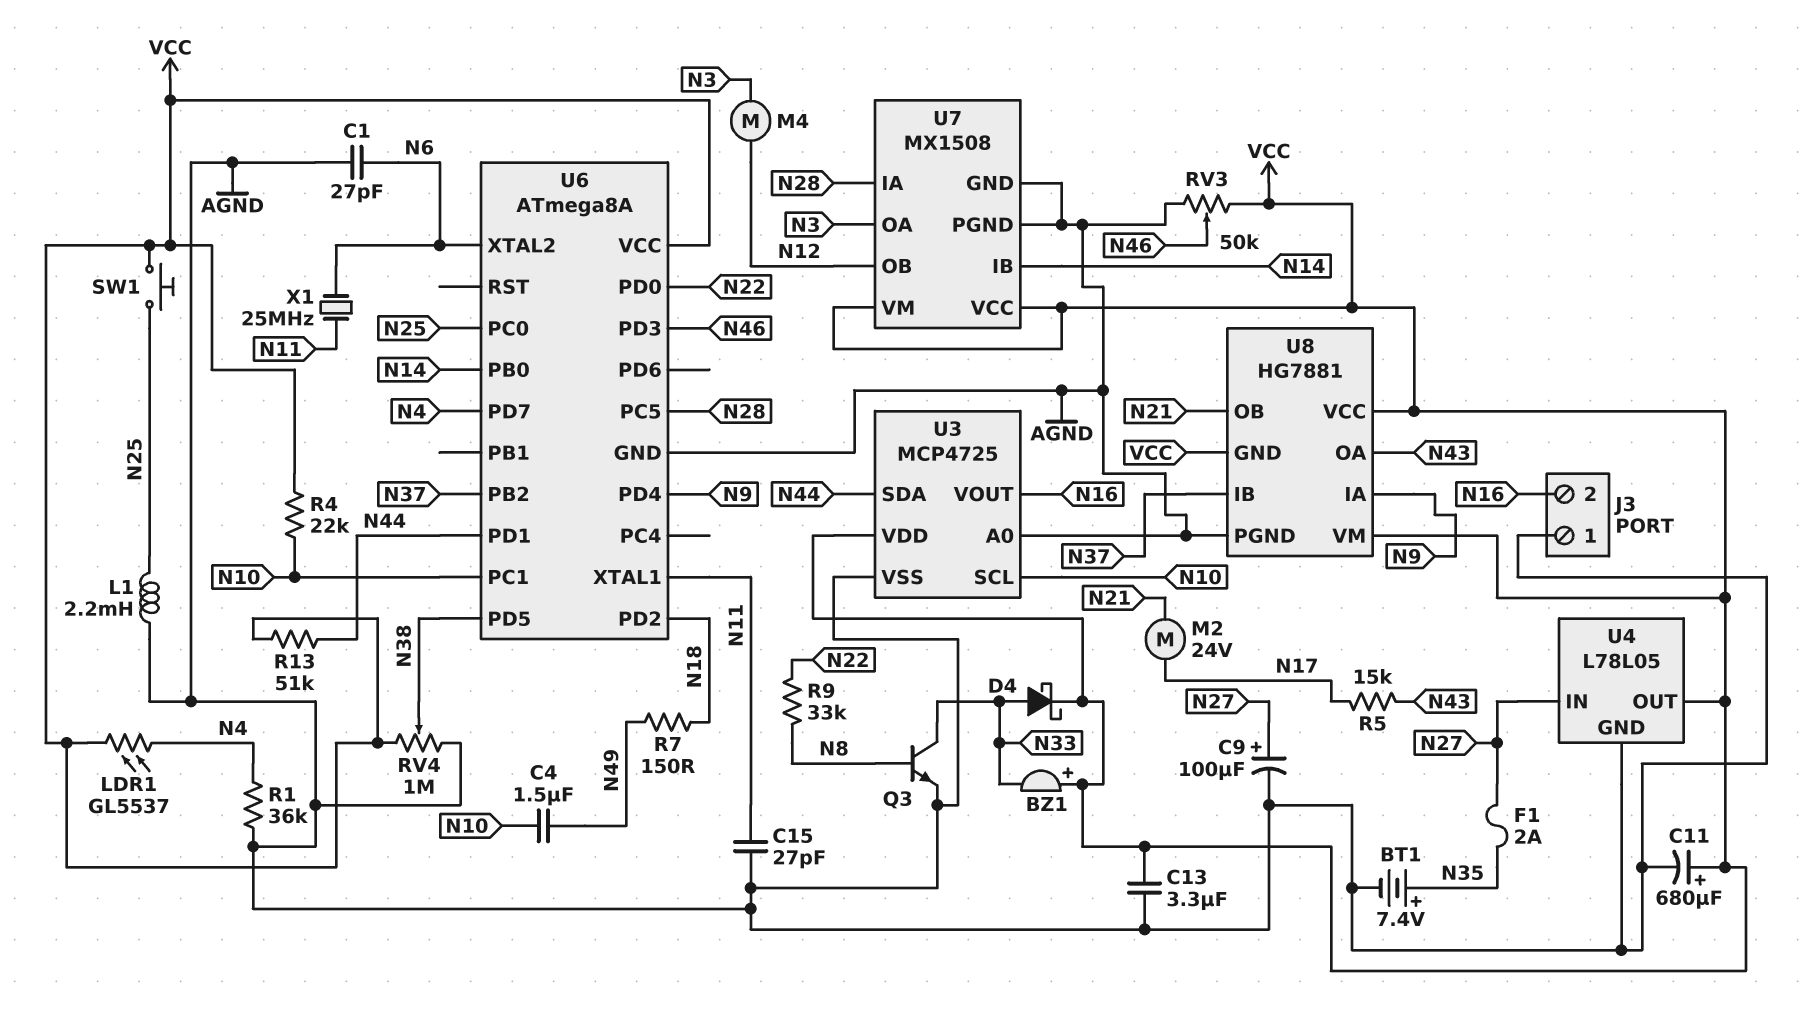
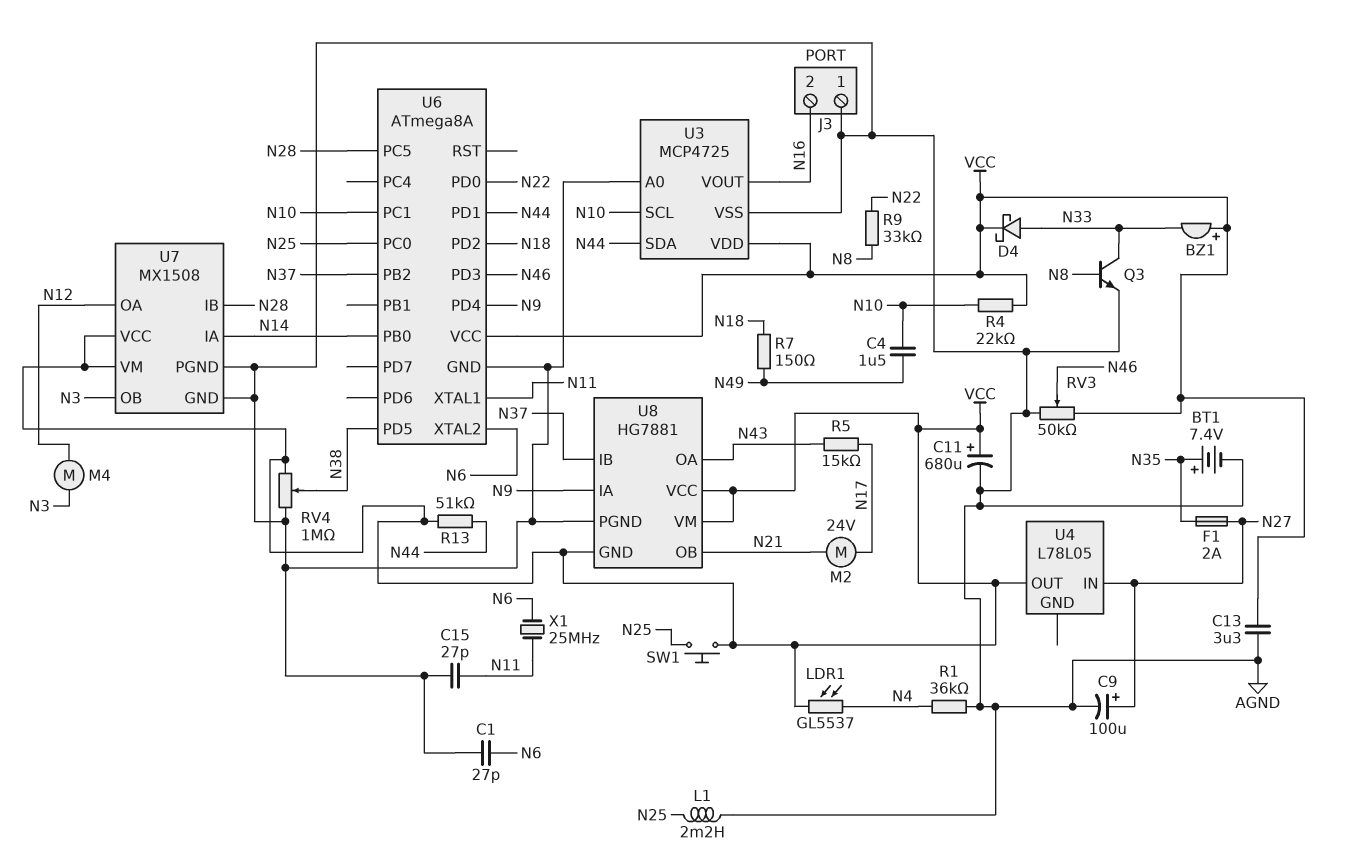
U4 pin GND: AGND -> none
U6 pin PD7: N4 -> none
U7 pin IA: N28 -> N14
U7 pin IB: N14 -> N28
U7 pin OA: N3 -> N12
U7 pin OB: N12 -> N3

